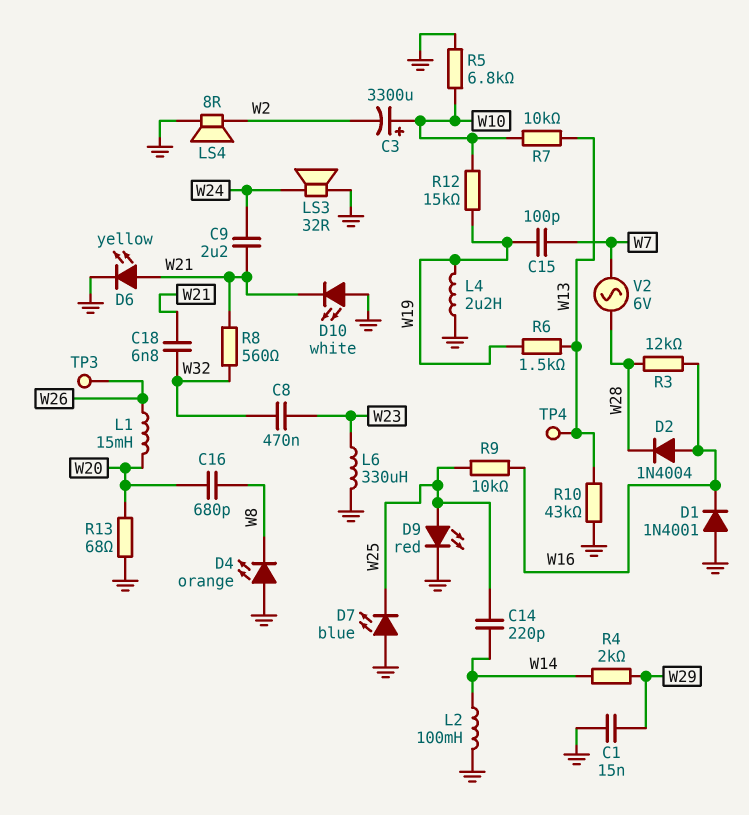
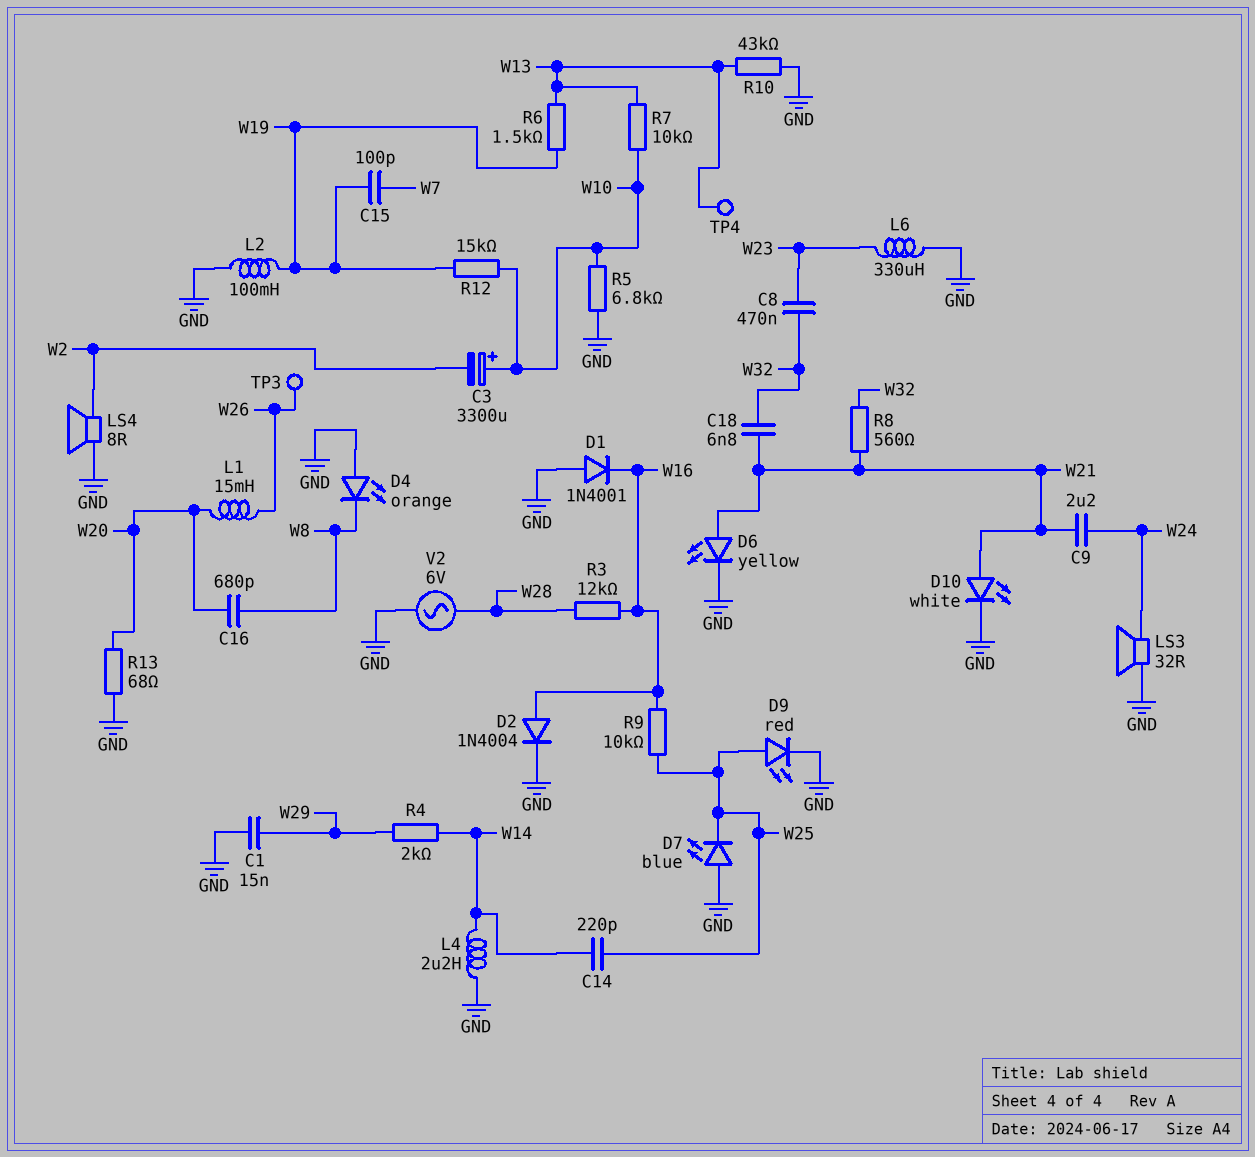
D2: diode 1N4004 (A W16, K W28) -> diode 1N4004 (A W16, K GND)
D10: LED white (A GND, K W21) -> LED white (A W21, K GND)
L2: 100mH (GND, W14) -> 100mH (GND, W19)
L4: 2.2uH (GND, W19) -> 2.2uH (GND, W14)
V2: AC 6V (W7, W28) -> AC 6V (GND, W28)

